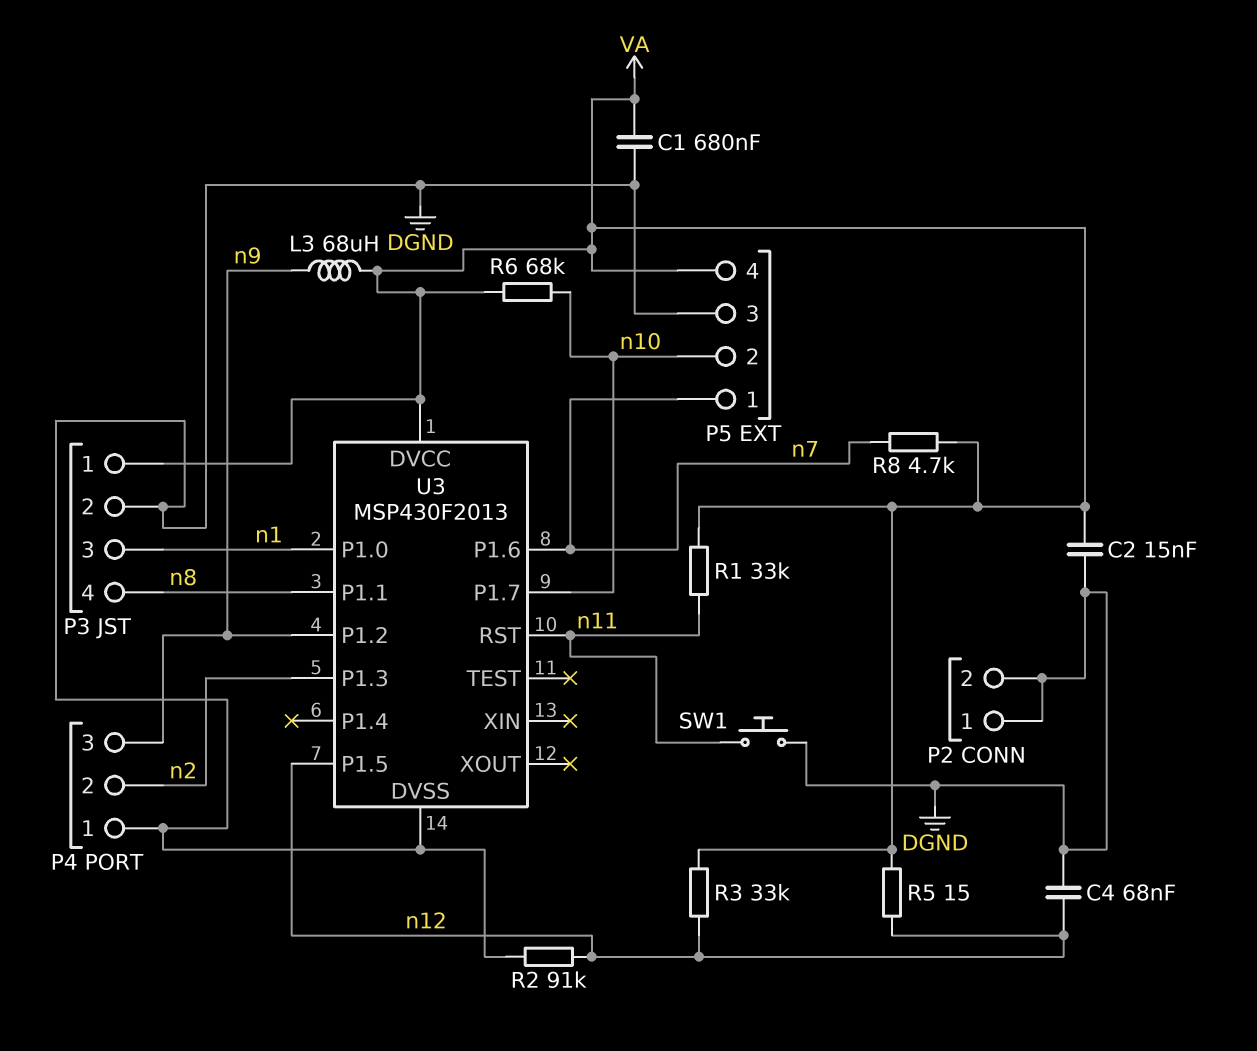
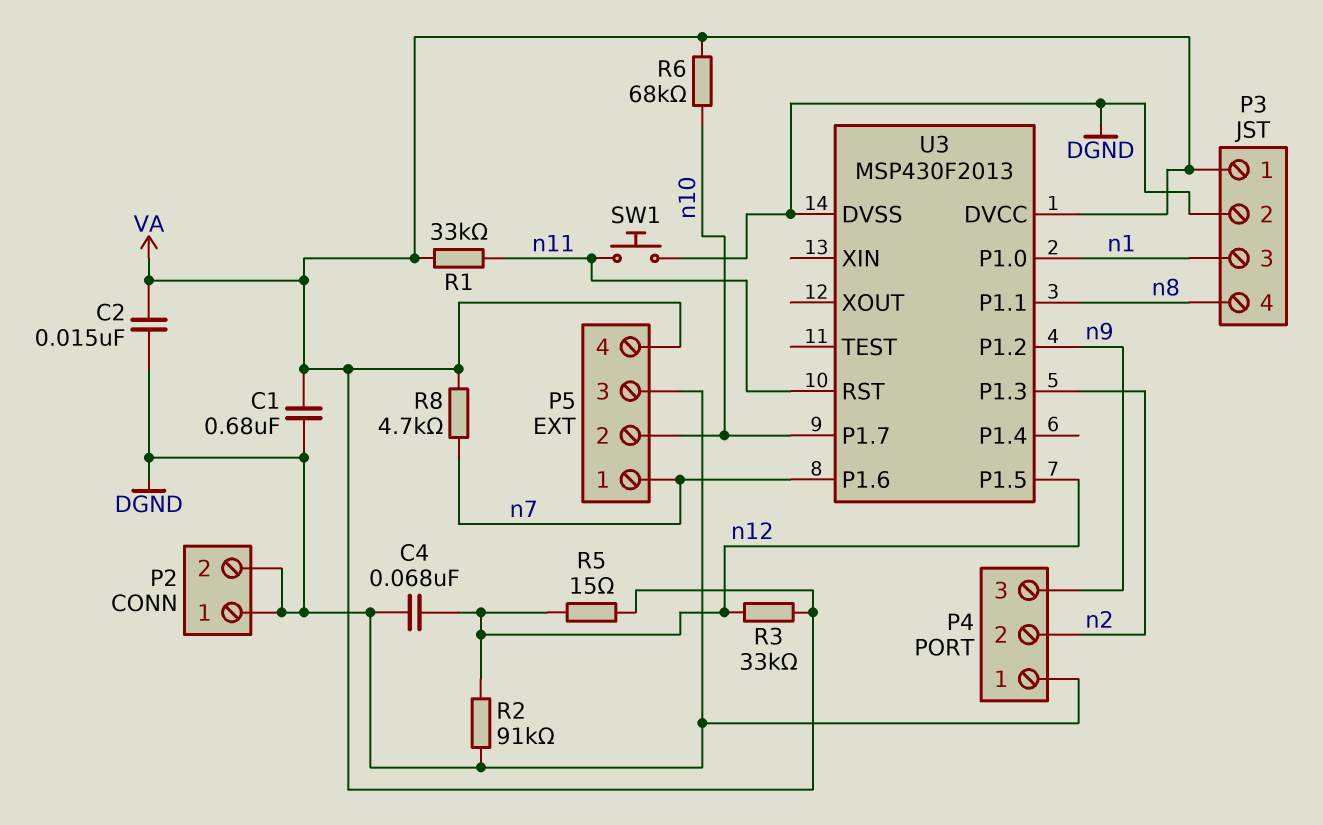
L3: 68uH (VA, n9) -> none

